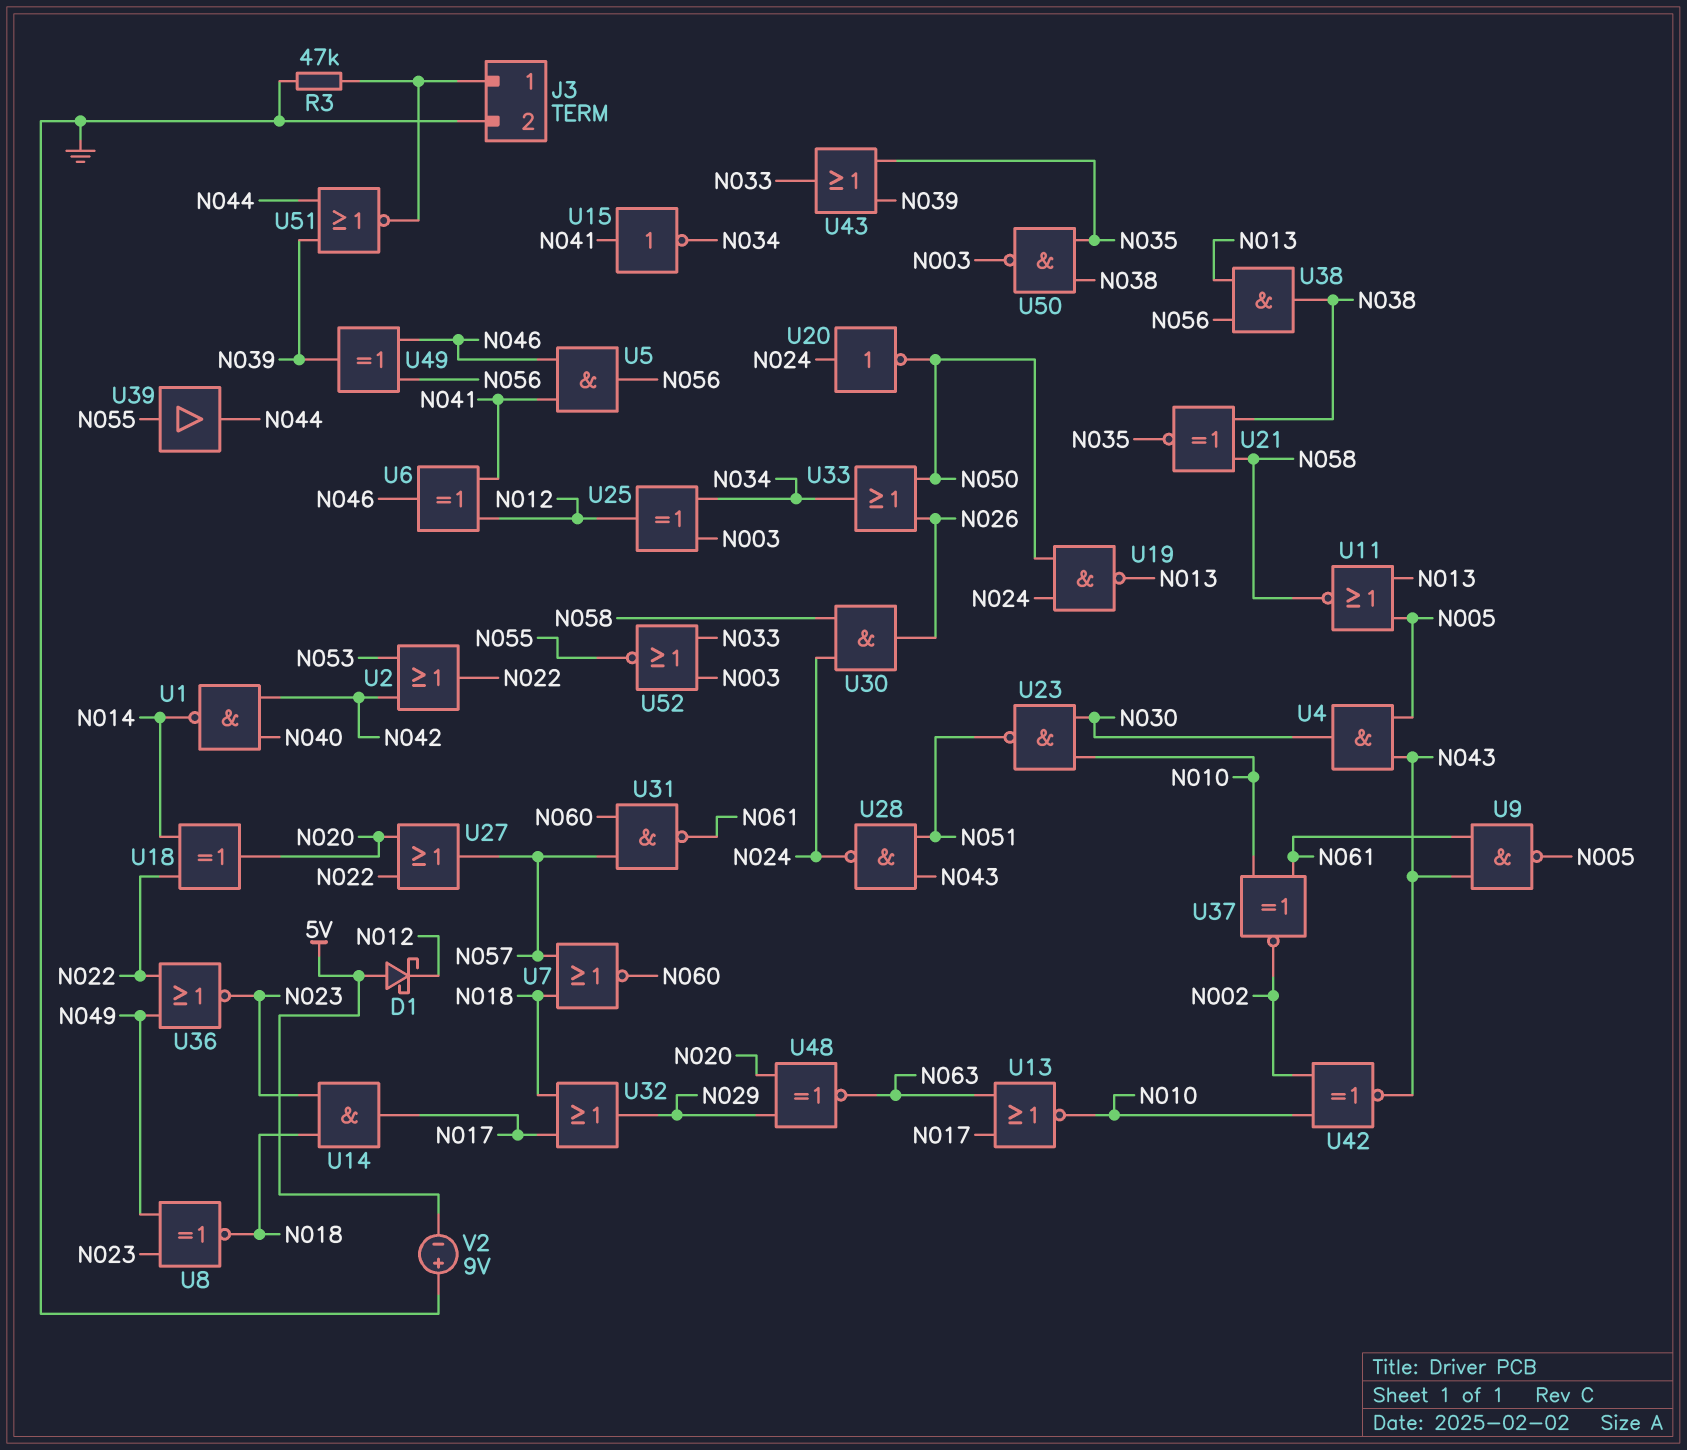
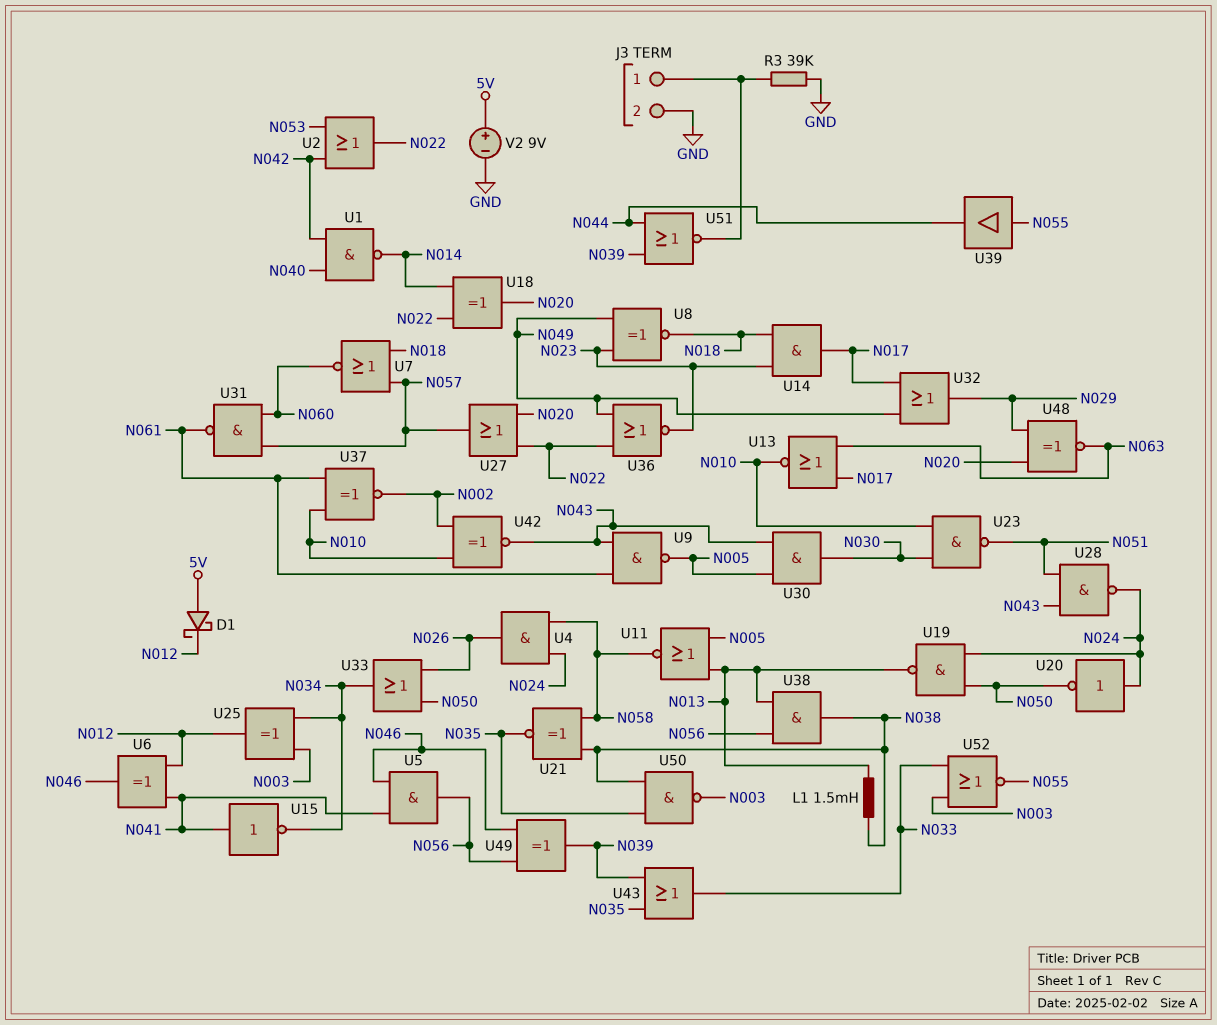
L1: none -> 1.5mH (N013, N038)
R3: 47k (GND, J3/1) -> 39k (GND, J3/1)
U4: AND (in N005, in N043, out N030) -> AND (in N024, in N058, out N026)
U30: AND (in N024, in N058, out N026) -> AND (in N005, in N043, out N030)
U32: OR (in N017, in N018, out N029) -> OR (in N017, in N049, out N029)
V2: 9V (plus GND, minus 5V) -> 9V (plus 5V, minus GND)

